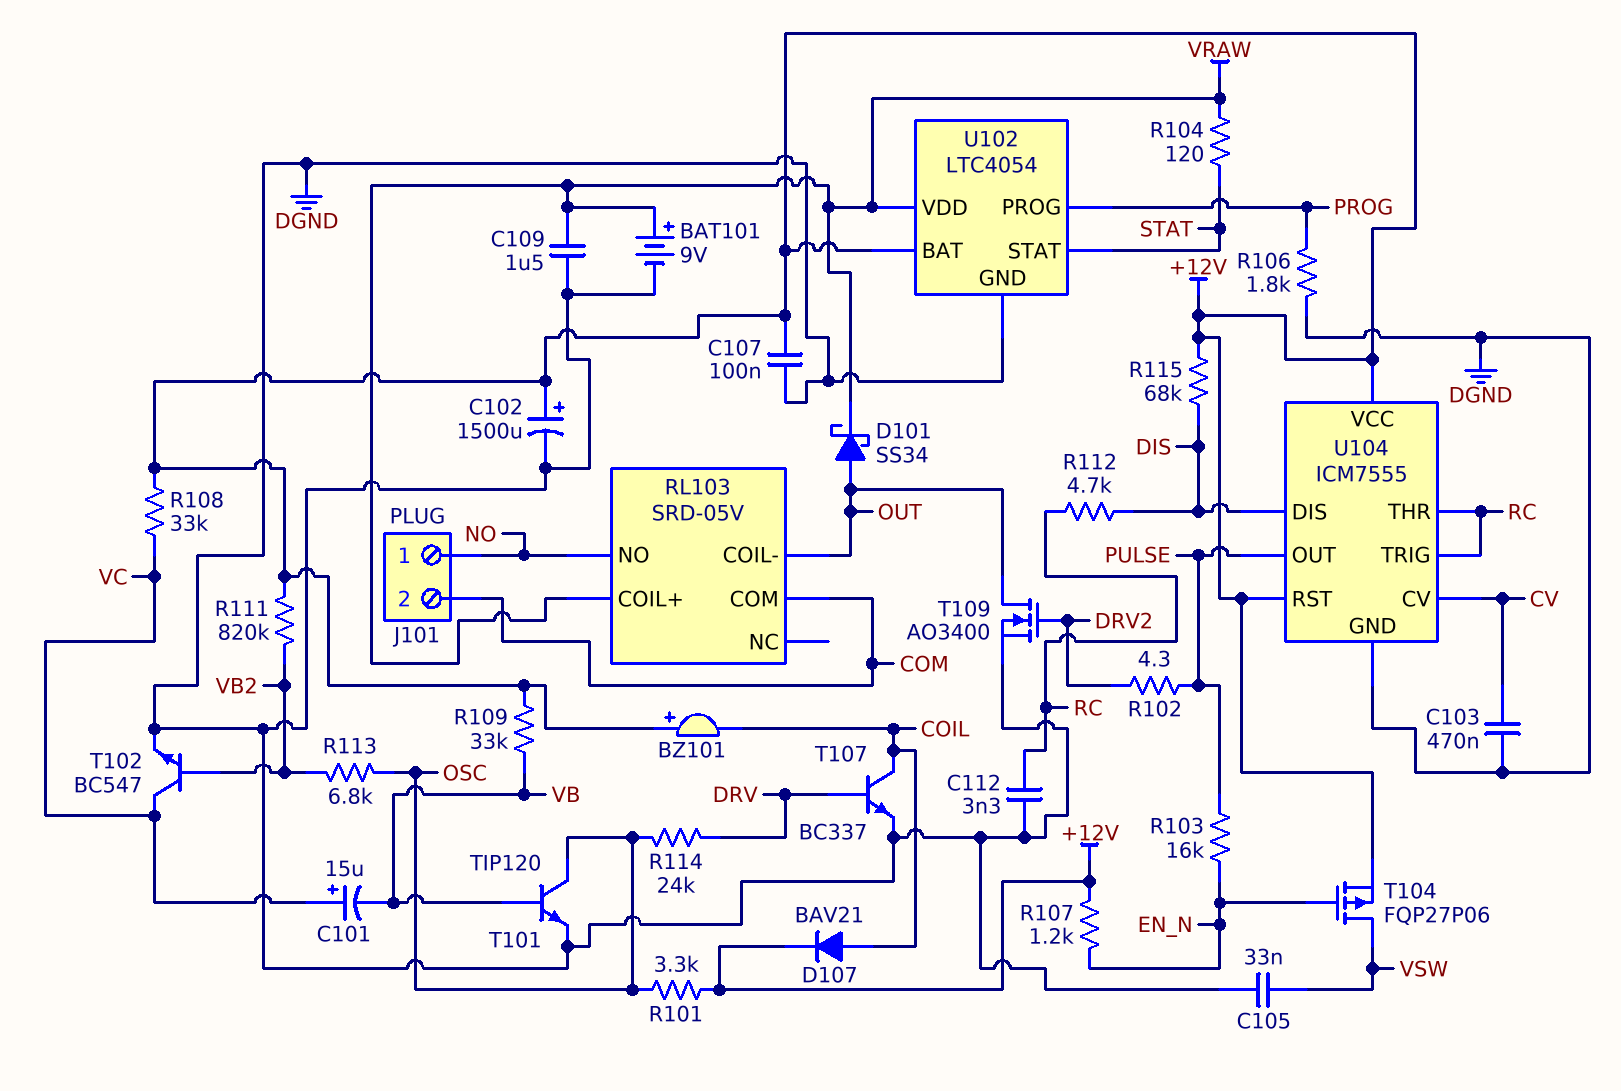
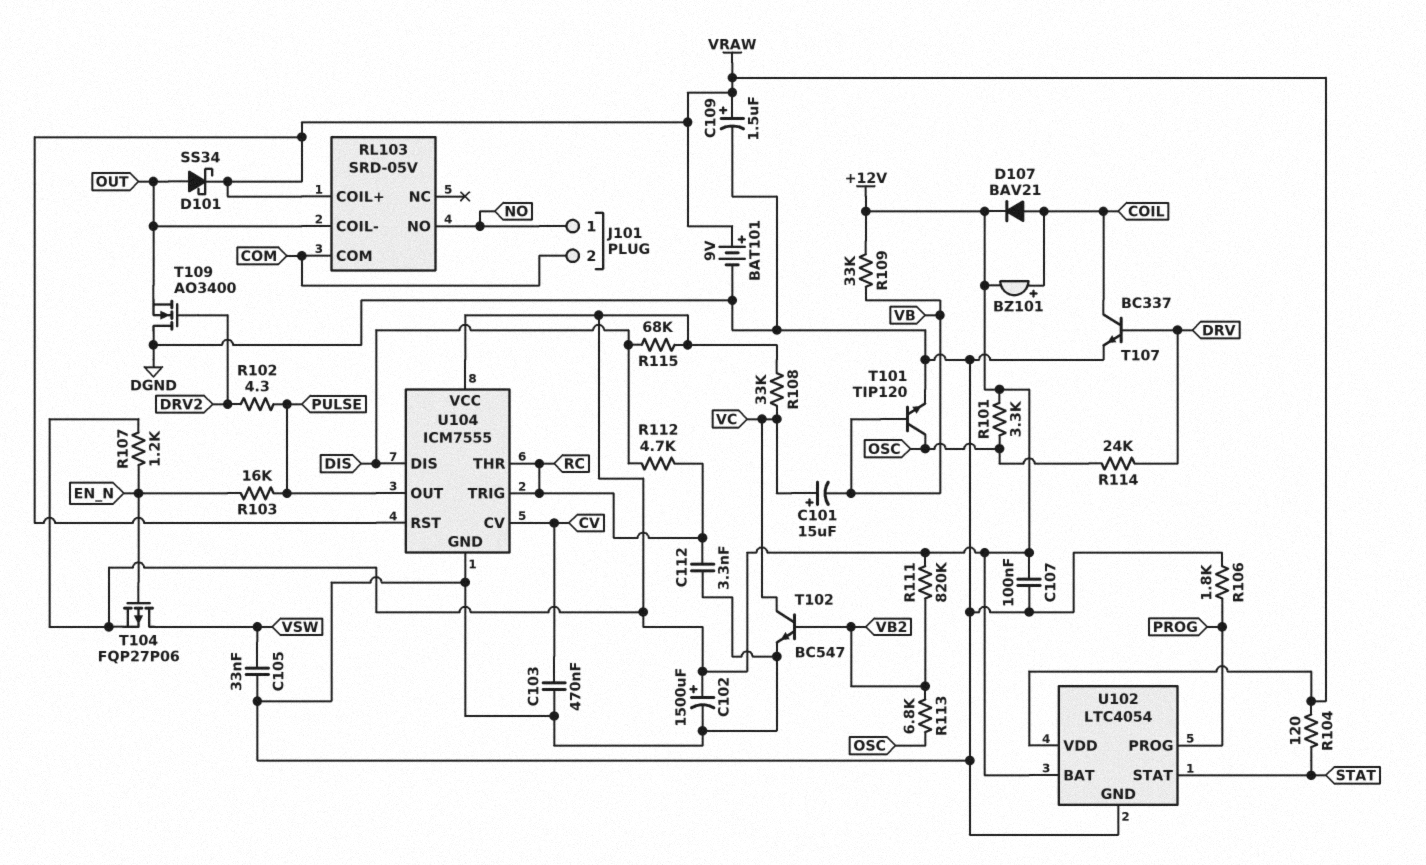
BZ101: buzzer (plus +12V, minus COIL) -> buzzer (plus COIL, minus +12V)
C109: 1.5uF (DGND, VRAW) -> 1.5uF (plus VRAW, minus DGND)
T109: NMOS AO3400 (G DRV2, D OUT, S DGND) -> NMOS AO3400 (G DRV2, D DGND, S OUT)
U104 pin RST: +12V -> VRAW

